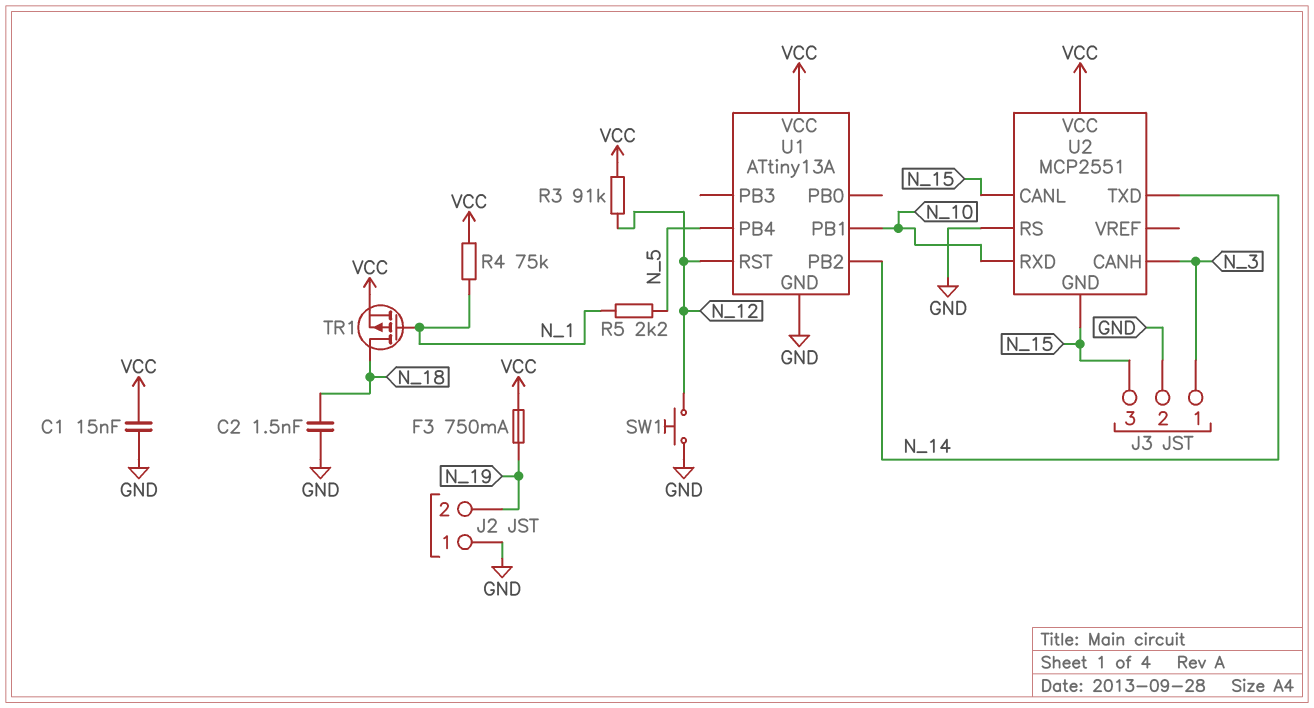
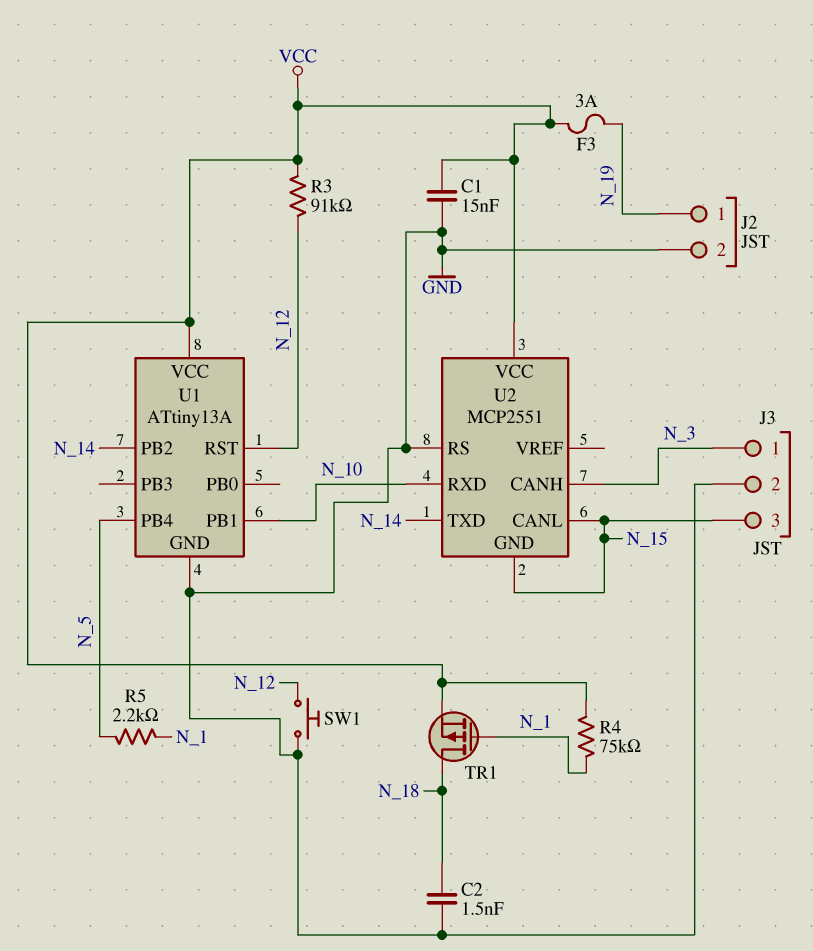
F3: 750mA (N_19, VCC) -> 3A (N_19, VCC)
J2 pin 1: GND -> N_19
J2 pin 2: N_19 -> GND

